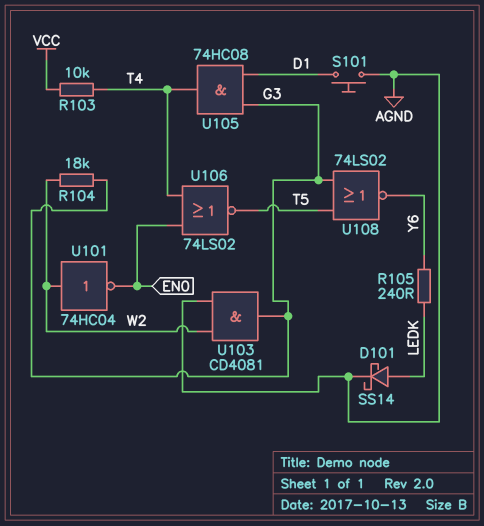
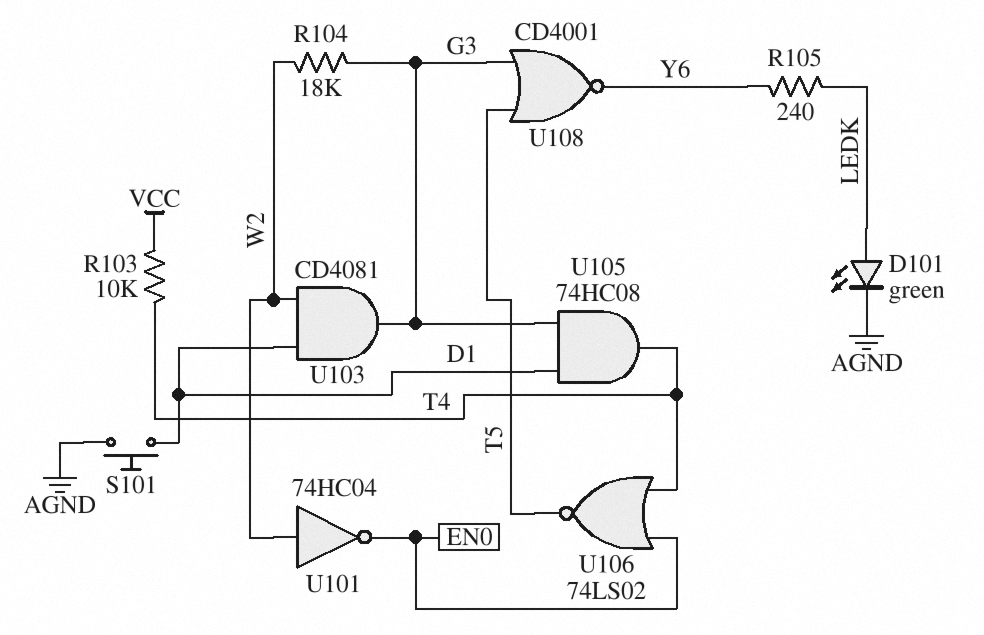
D101: schottky SS14 (A LEDK, K AGND) -> LED green (A LEDK, K AGND)
U103: AND CD4081 (in AGND, in W2, out G3) -> AND CD4081 (in D1, in W2, out G3)
U108: NOR 74LS02 (in G3, in T5, out Y6) -> NOR CD4001 (in G3, in T5, out Y6)

